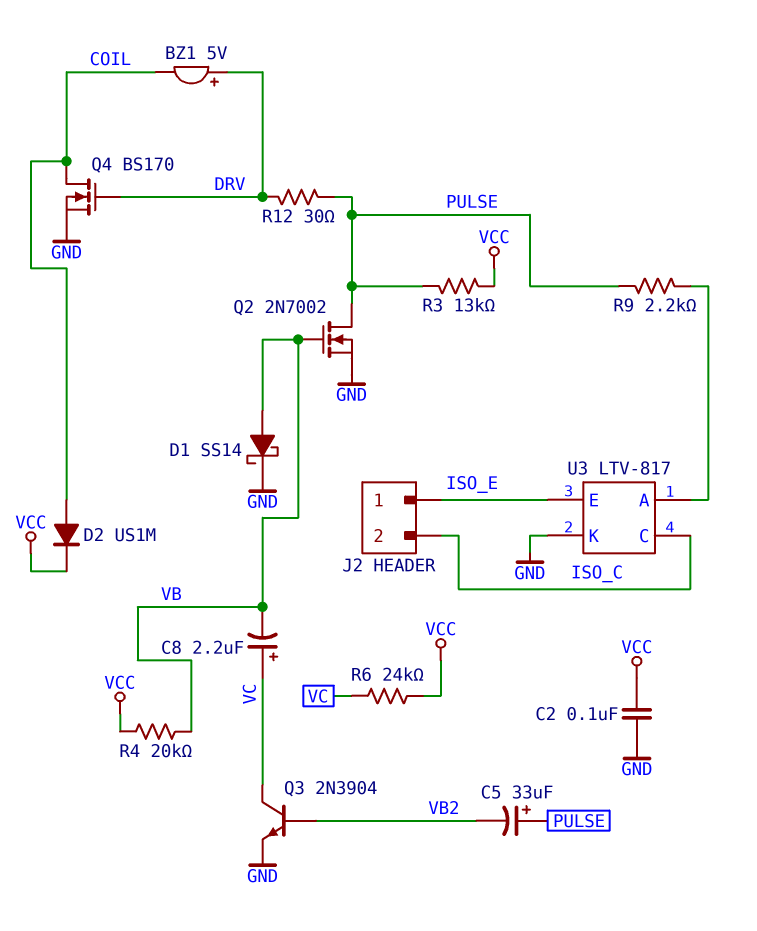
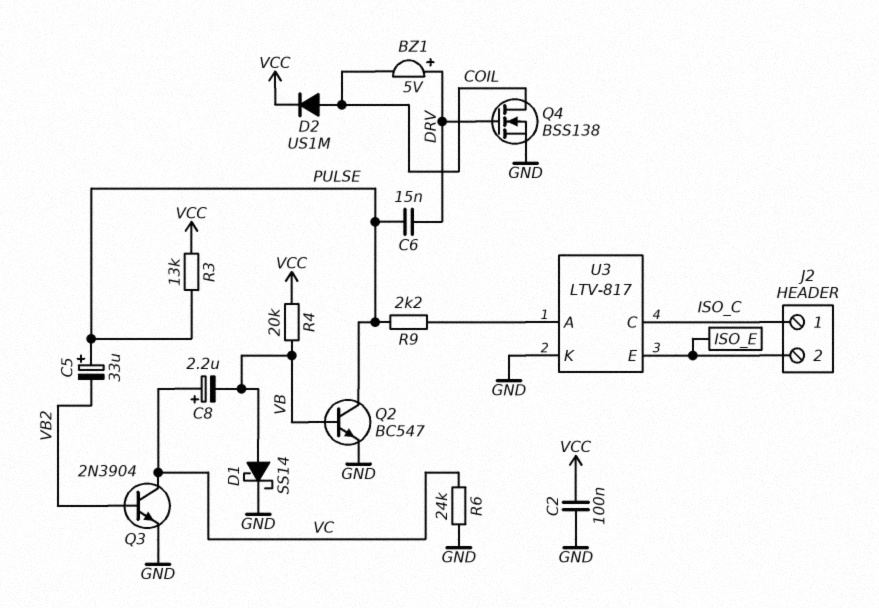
C6: none -> 15nF (DRV, PULSE)
J2 pin 1: ISO_E -> ISO_C
J2 pin 2: ISO_C -> ISO_E
Q2: NMOS 2N7002 (G VB, D PULSE, S GND) -> NPN BC547 (B VB, C PULSE, E GND)
Q4: NMOS BS170 (G DRV, D COIL, S GND) -> NMOS BSS138 (G DRV, D COIL, S GND)
R6: 24k (VC, VCC) -> 24k (GND, VC)
R12: 30 (DRV, PULSE) -> none

